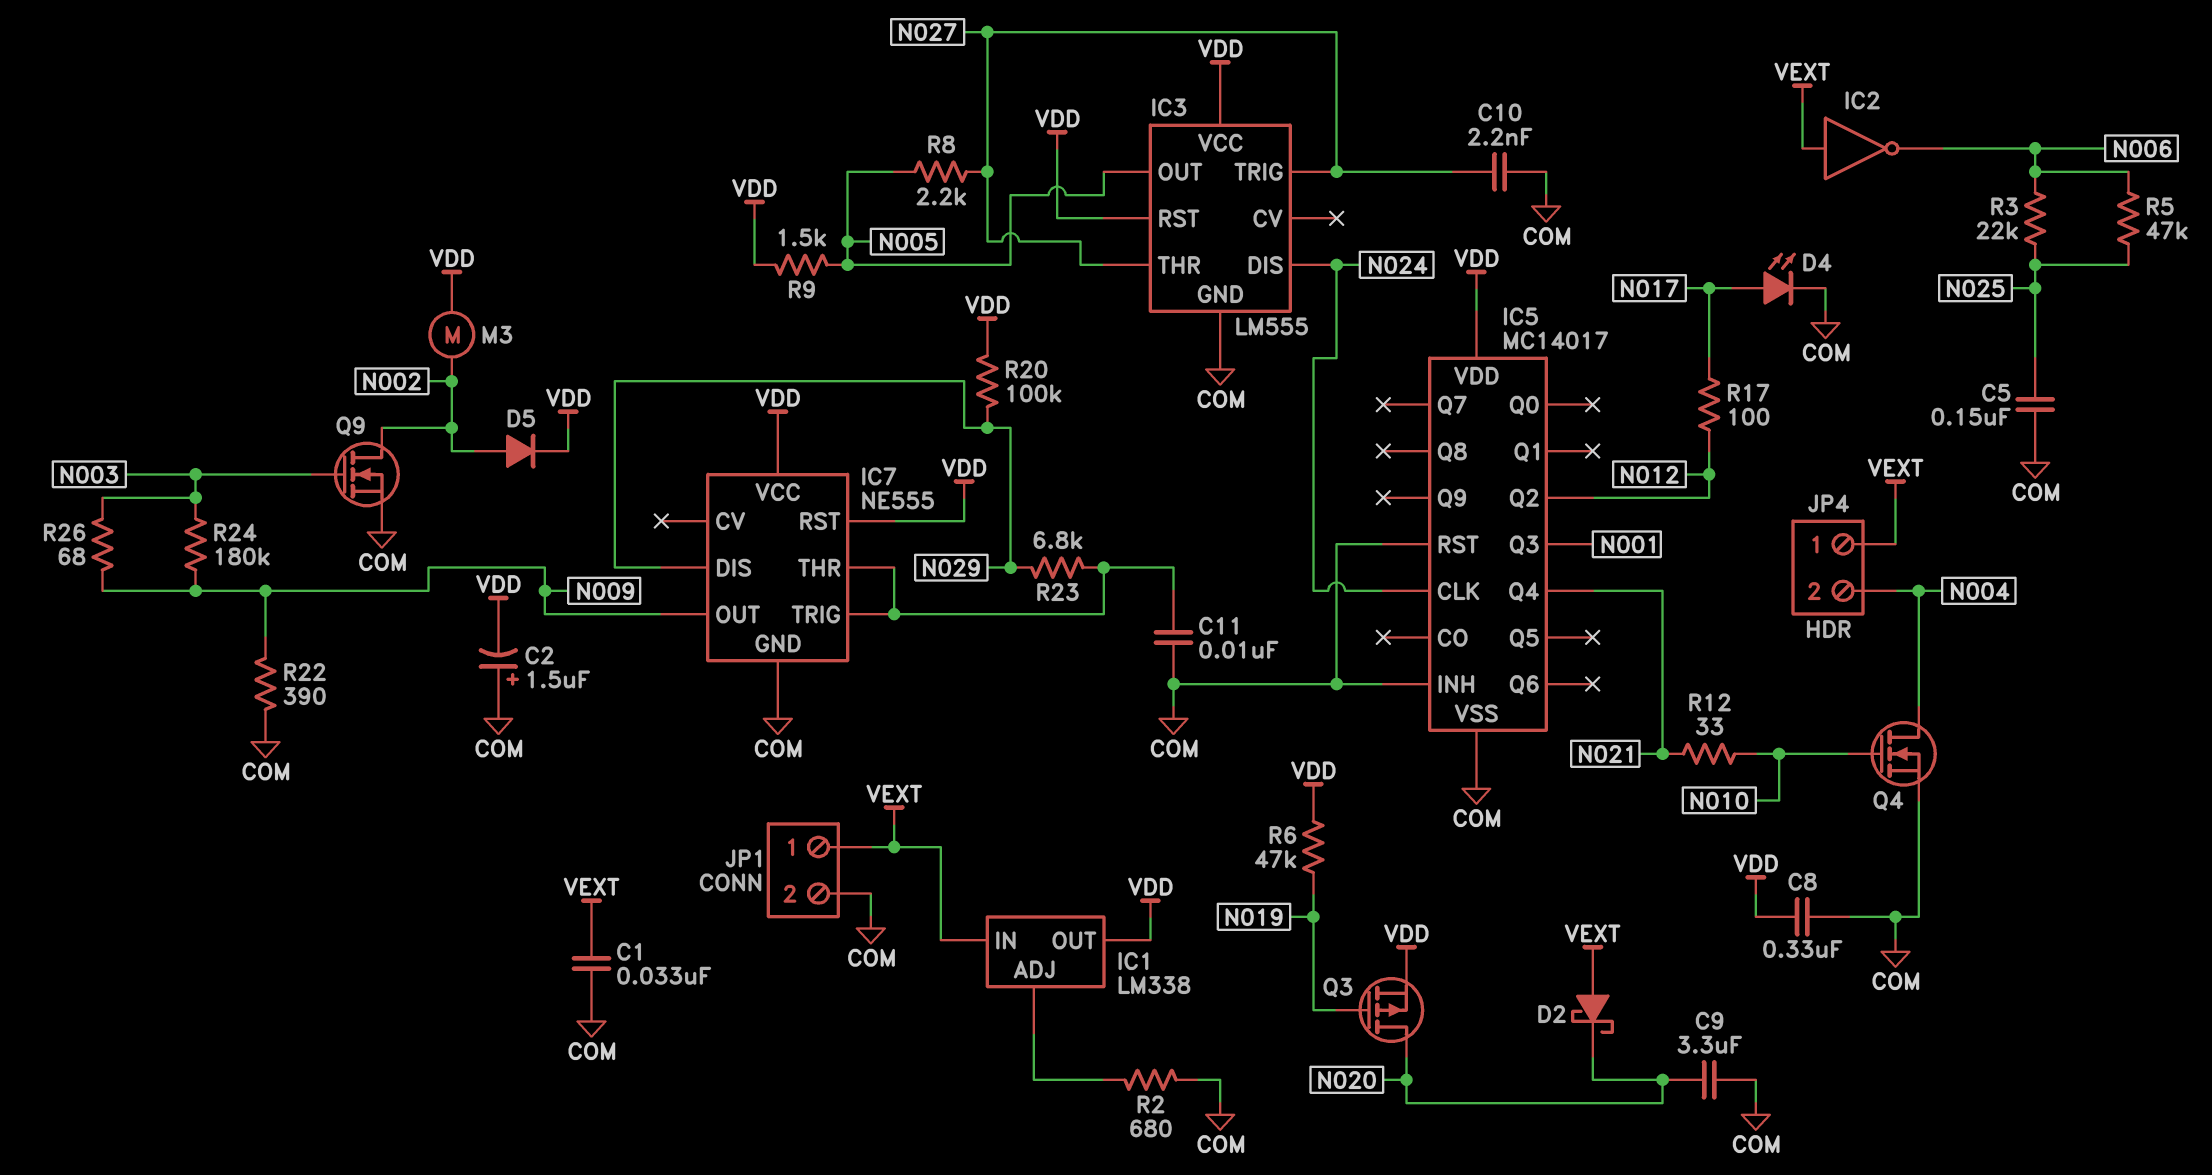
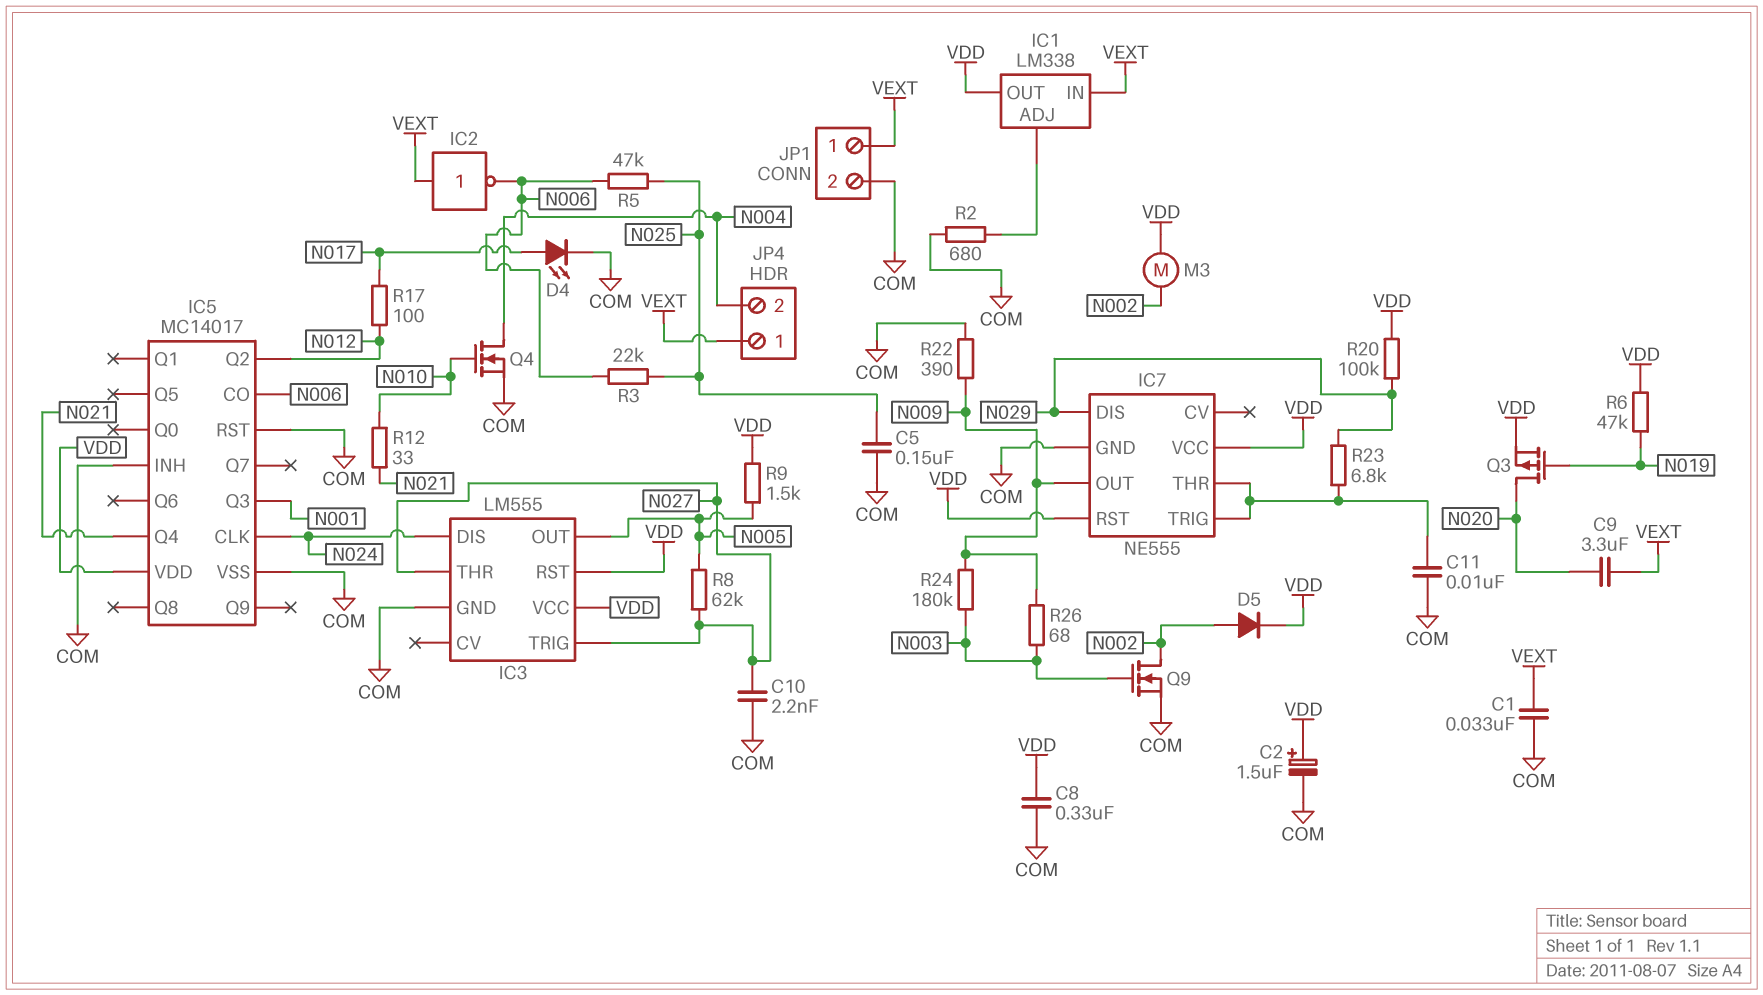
C2: 1.5uF (plus COM, minus VDD) -> 1.5uF (plus VDD, minus COM)
C9: 3.3uF (COM, N020) -> 3.3uF (N020, VEXT)
D2: schottky (A VEXT, K N020) -> none
IC5 pin CO: none -> N006
R8: 2.2k (N005, N027) -> 62k (N005, N027)

